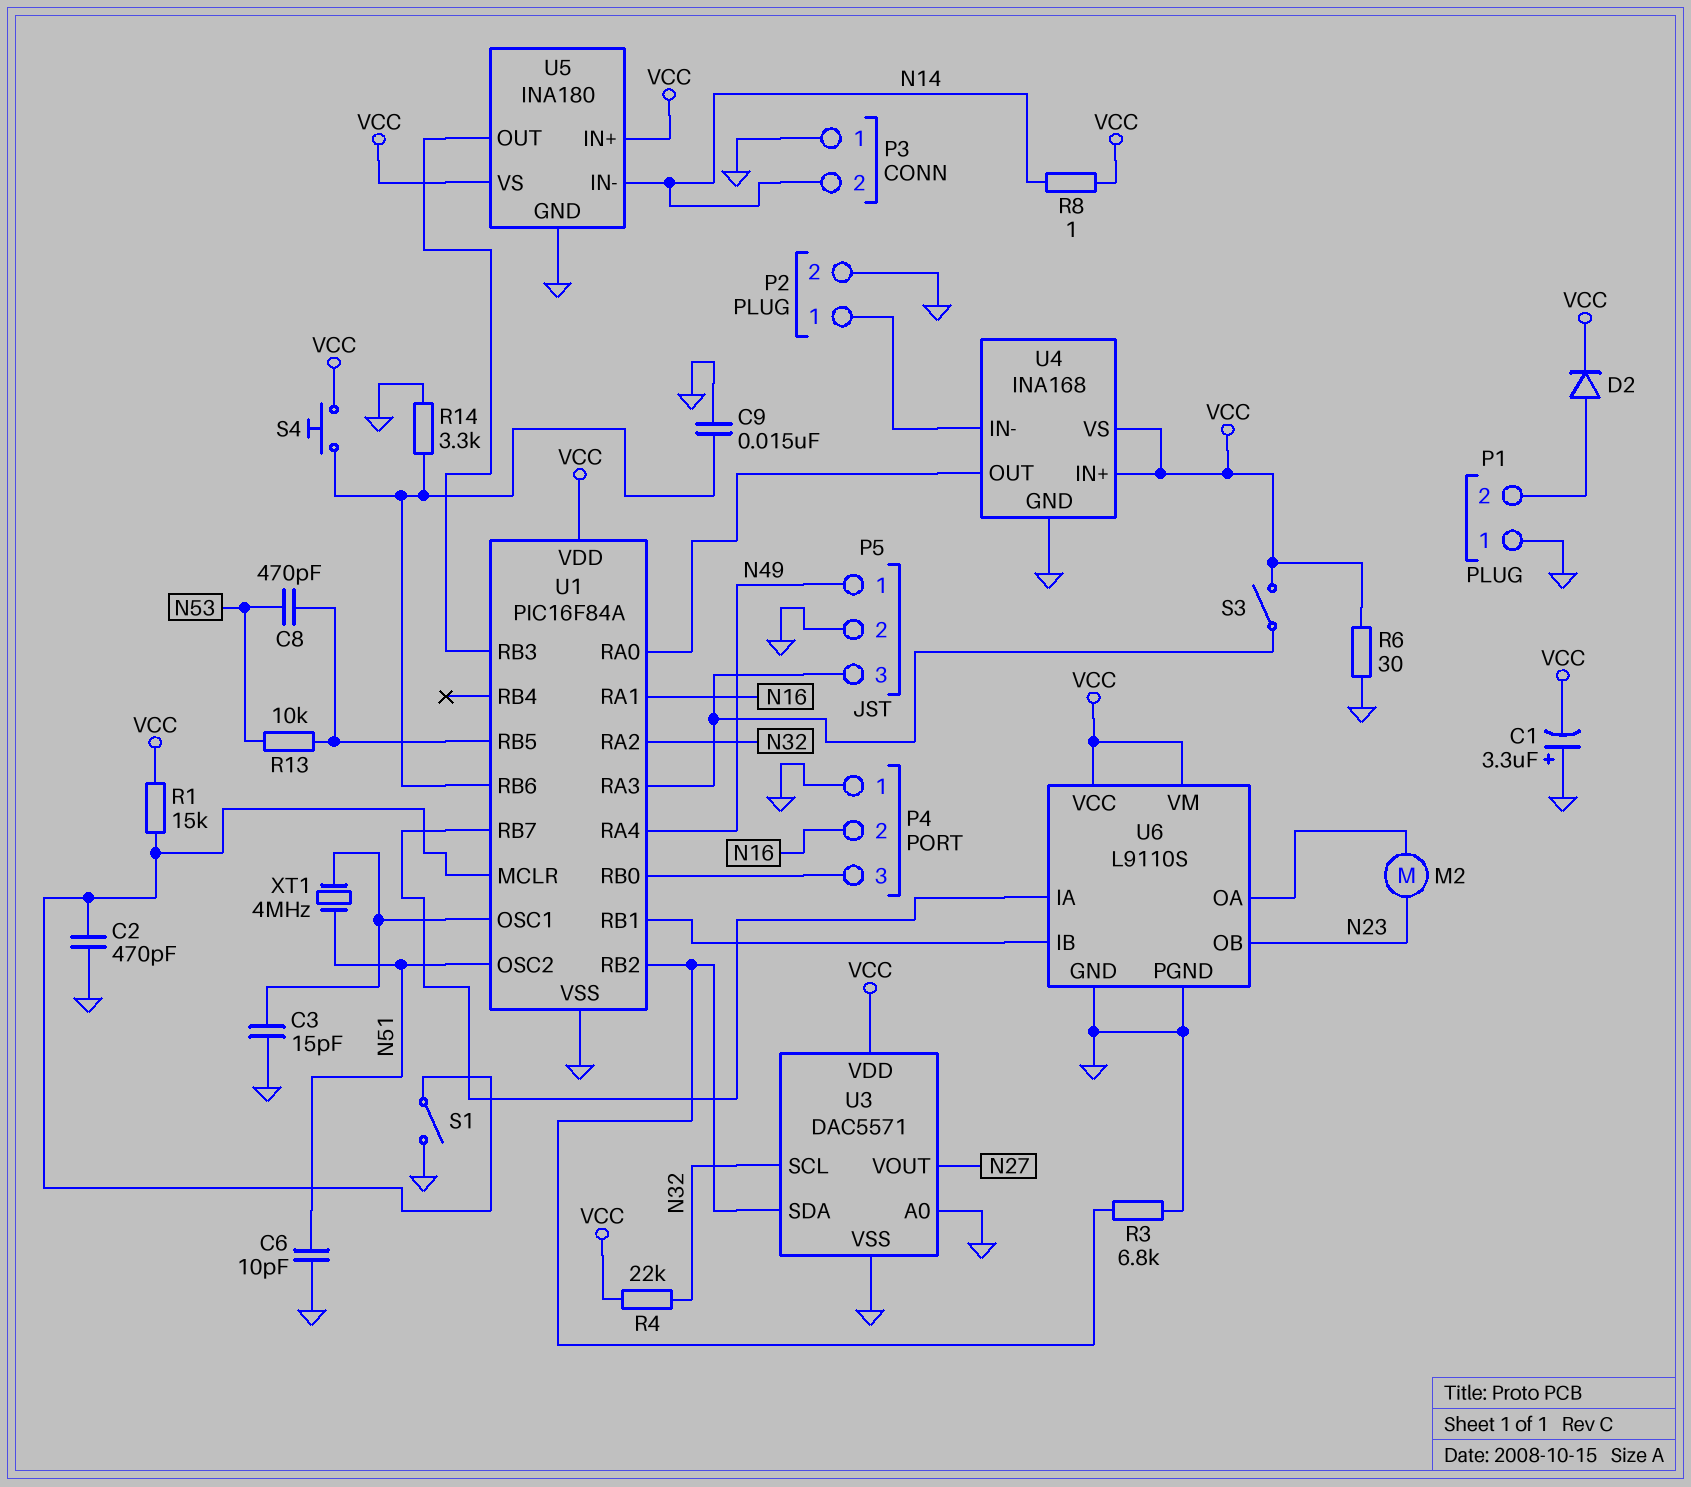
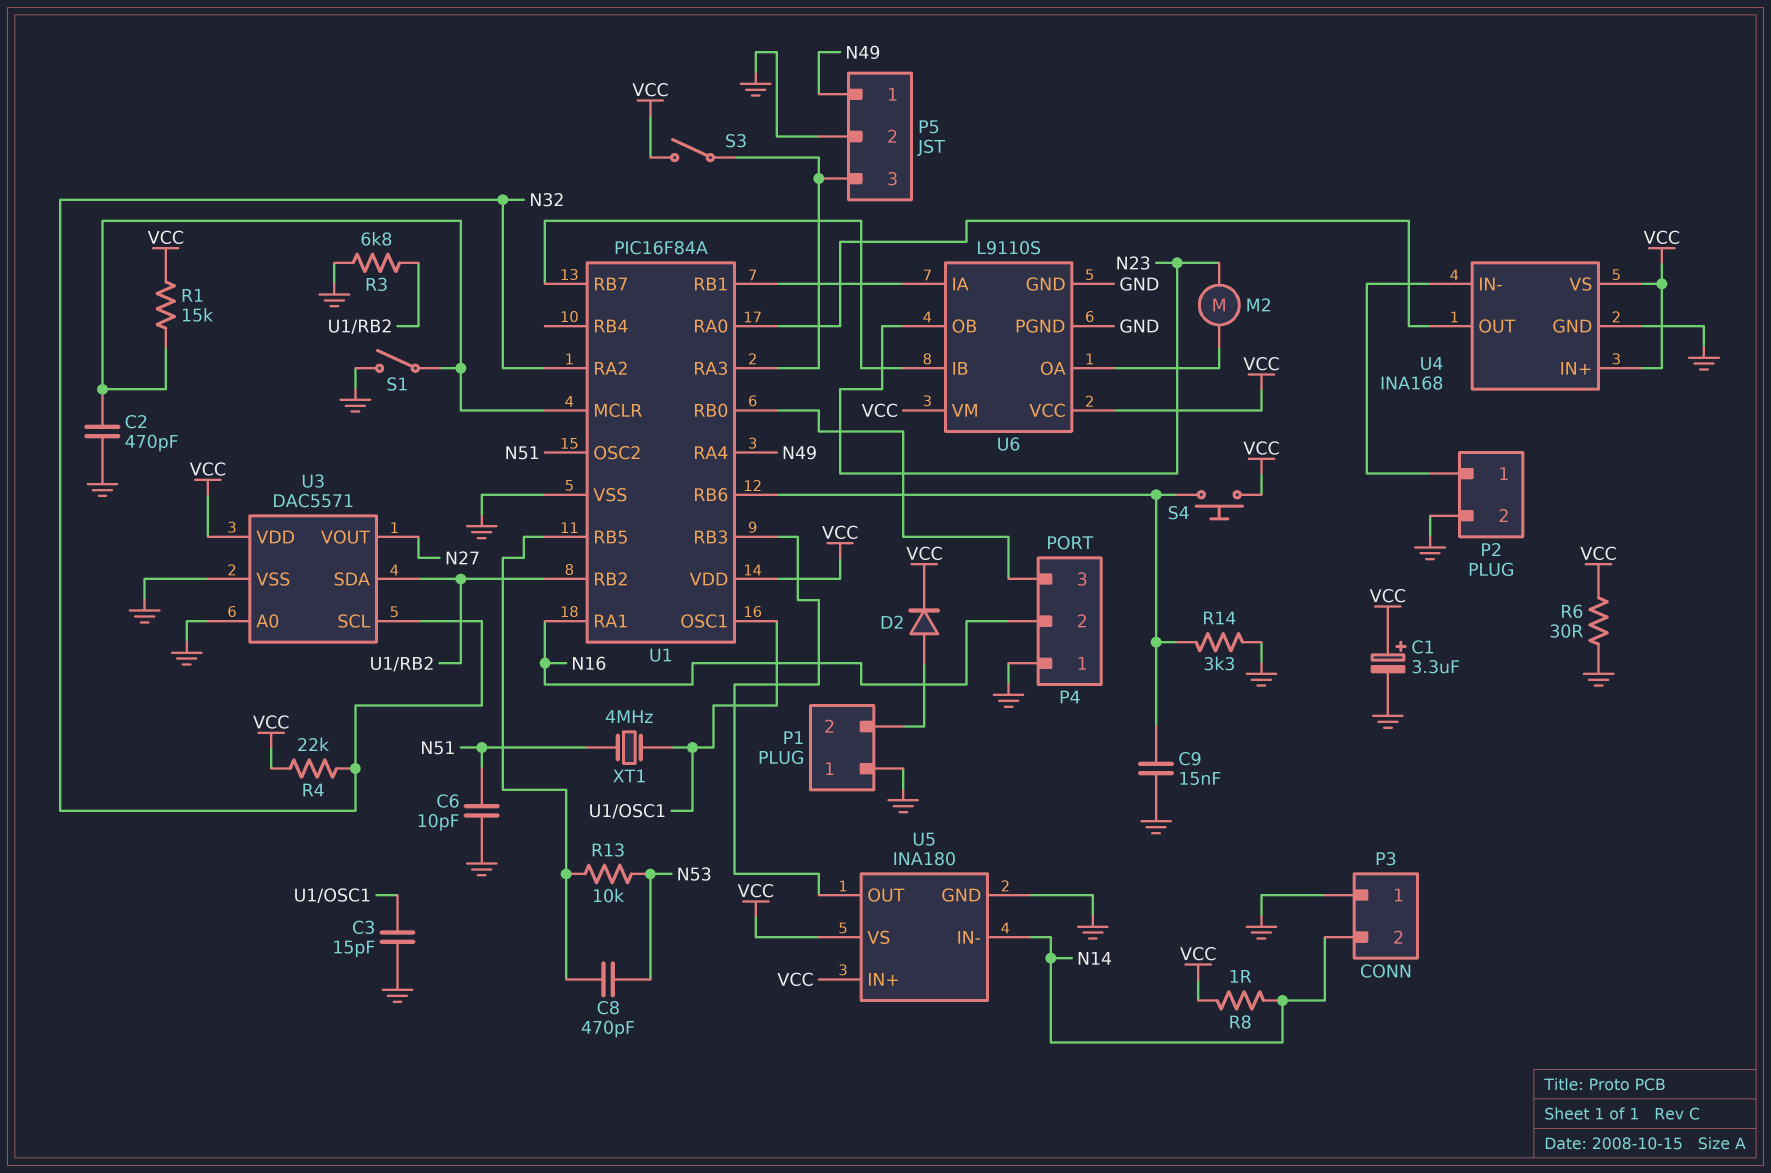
C1: 3.3uF (plus GND, minus VCC) -> 3.3uF (plus VCC, minus GND)
U6 pin IA: U1/RB7 -> U1/RB1
U6 pin IB: U1/RB1 -> U1/RB7

